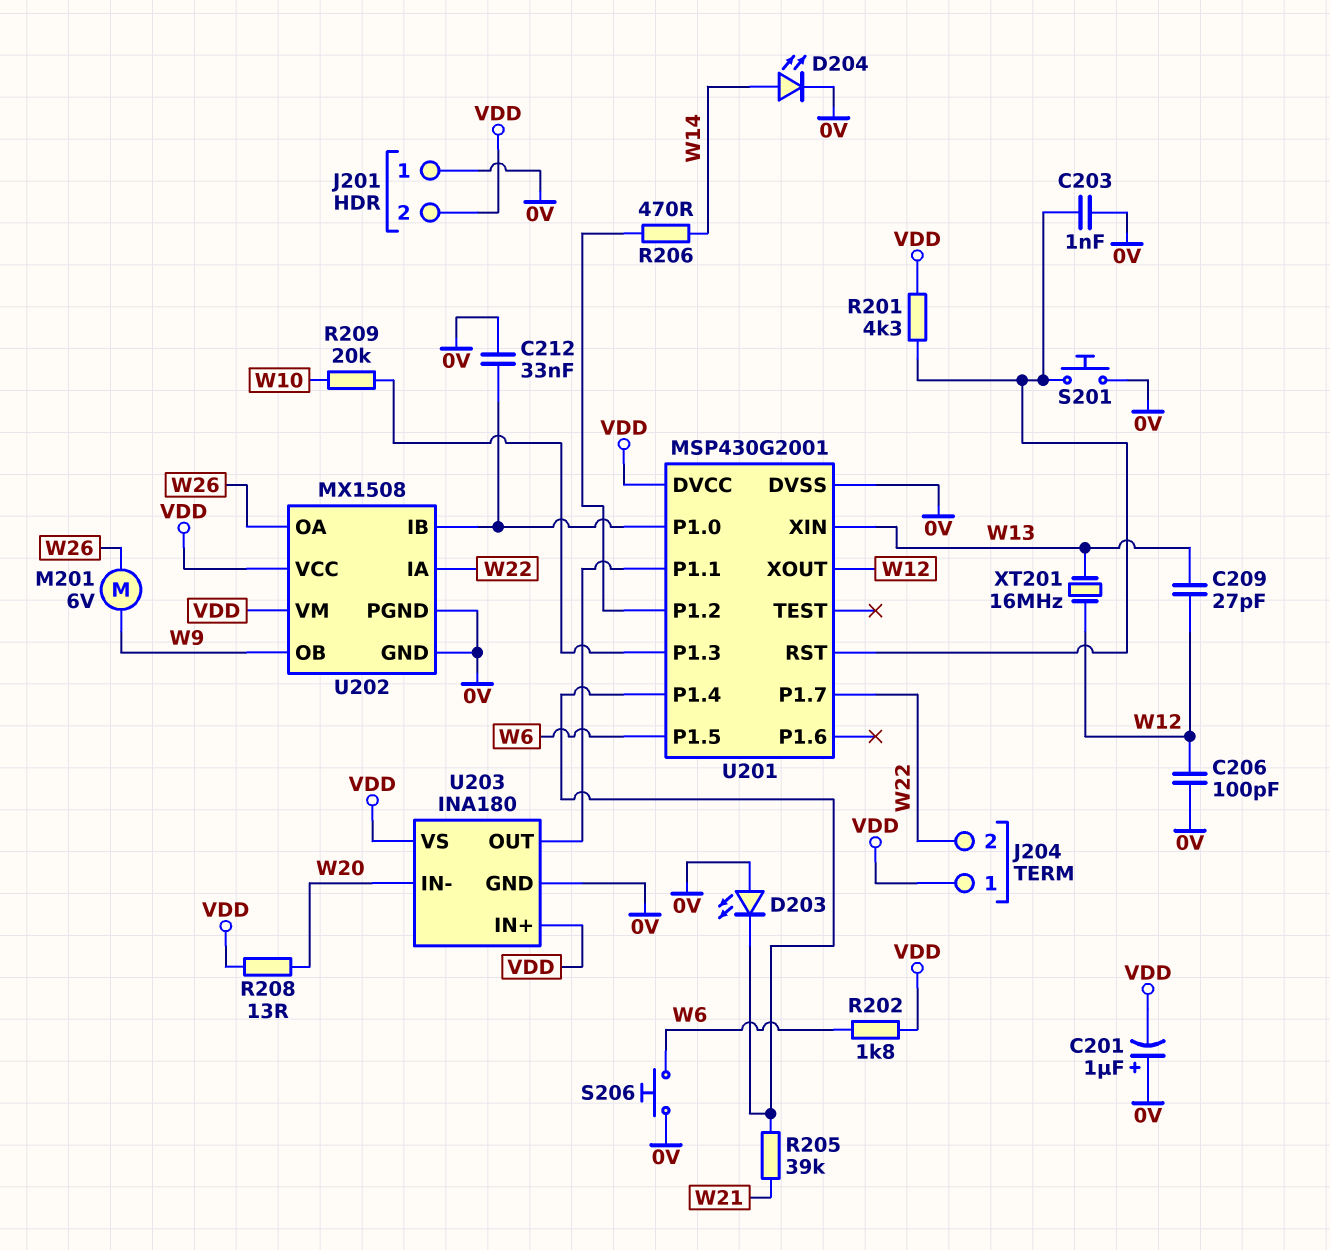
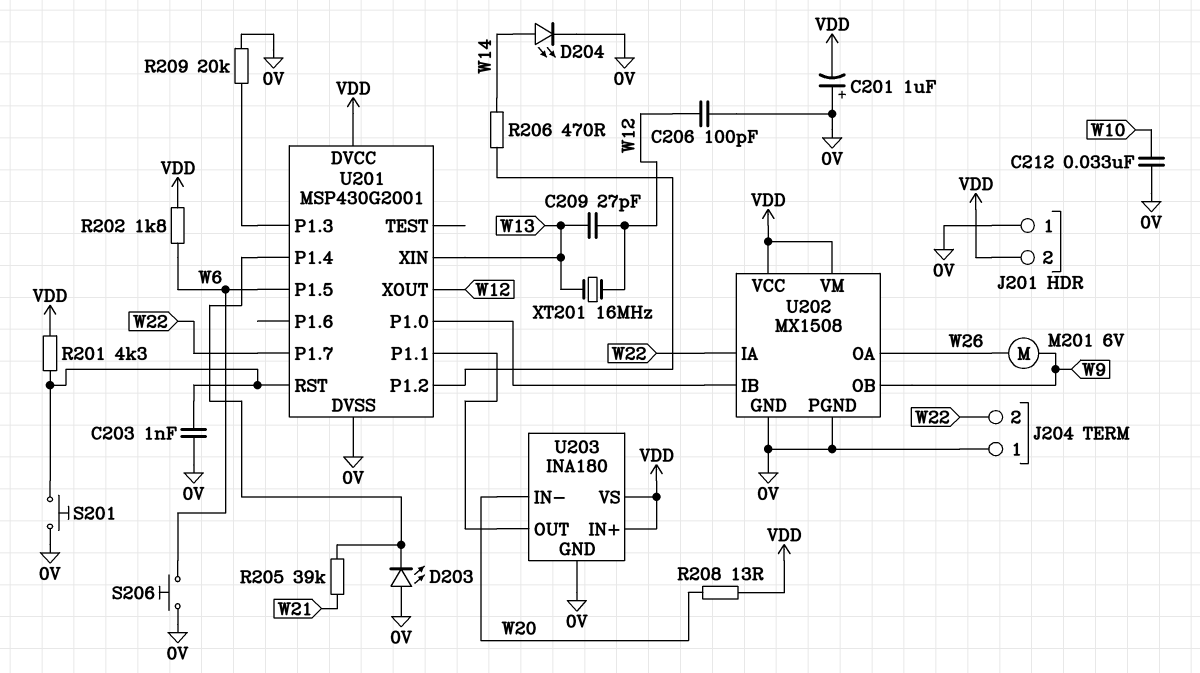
C212: 33nF (0V, U201/P1.0) -> 33nF (0V, W10)
J204 pin 1: VDD -> 0V
R209: 20k (U201/P1.3, W10) -> 20k (0V, U201/P1.3)

